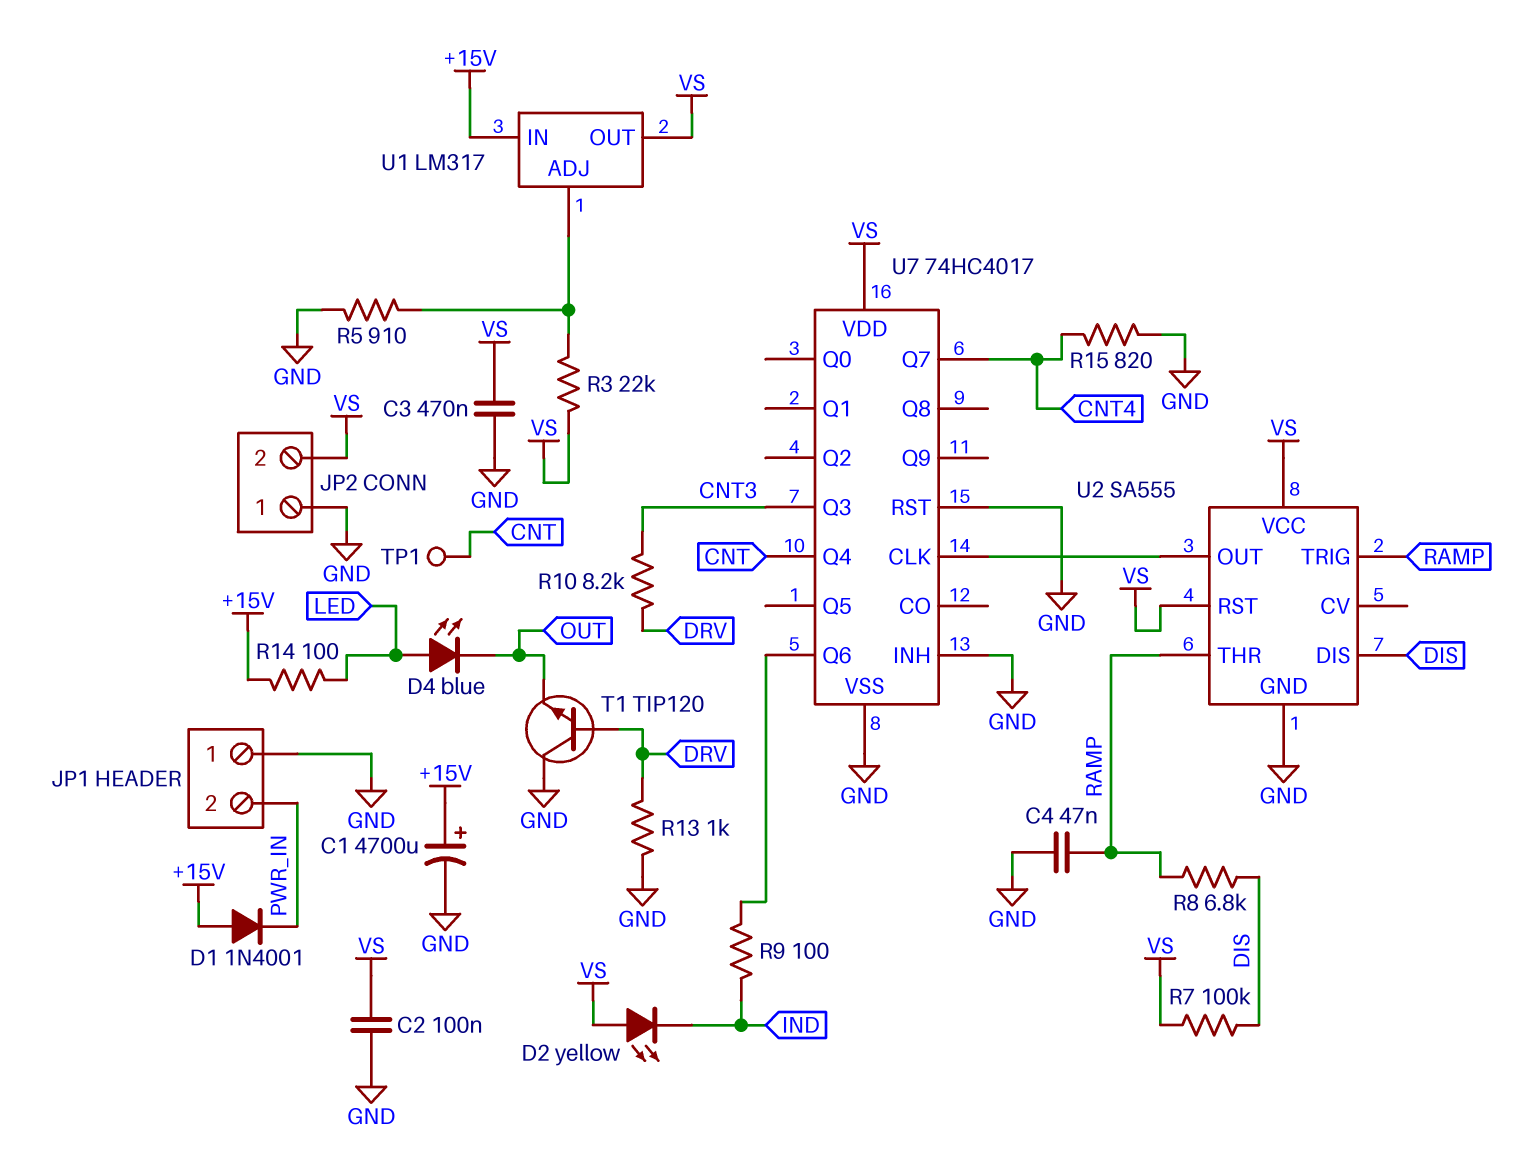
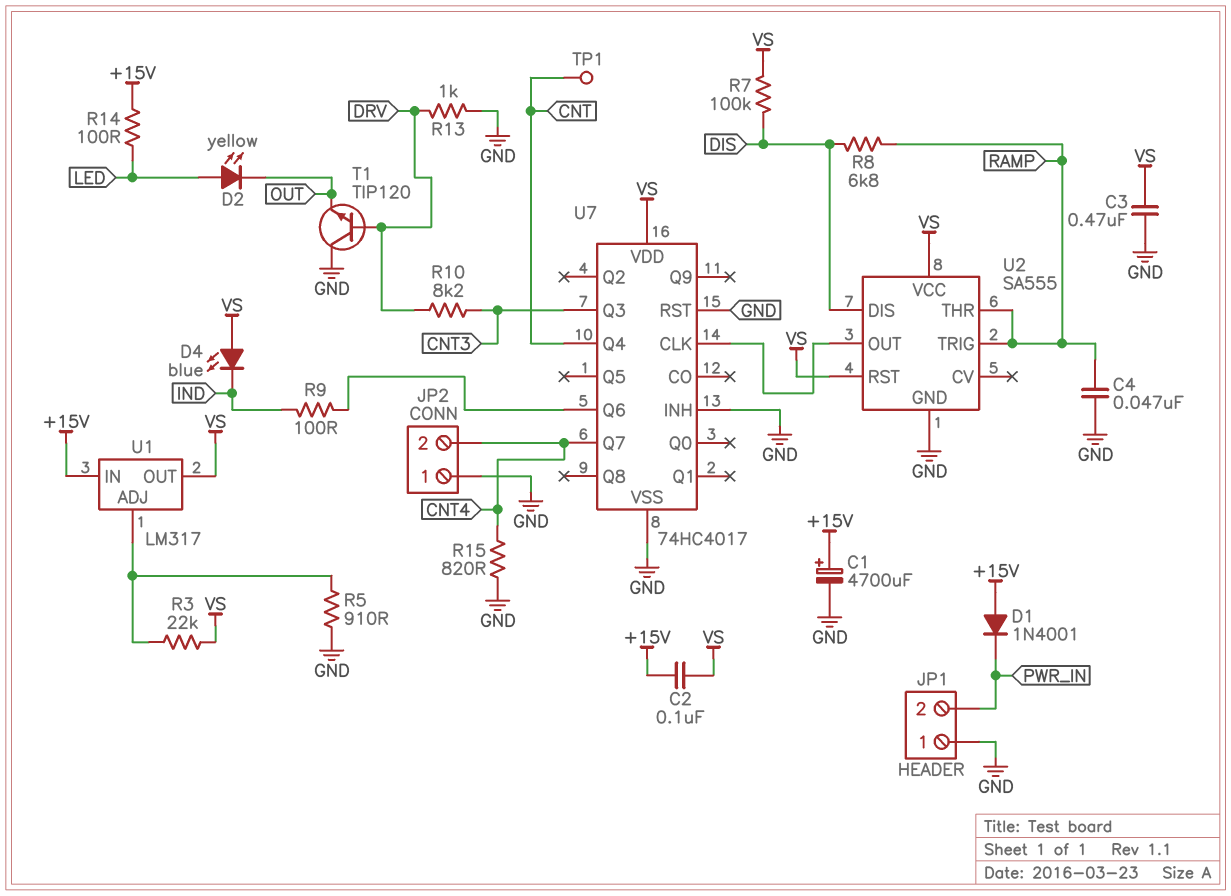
C2: 100nF (GND, VS) -> 100nF (+15V, VS)
D2: LED yellow (A VS, K IND) -> LED yellow (A LED, K OUT)
D4: LED blue (A LED, K OUT) -> LED blue (A VS, K IND)
JP2 pin 2: VS -> CNT4

